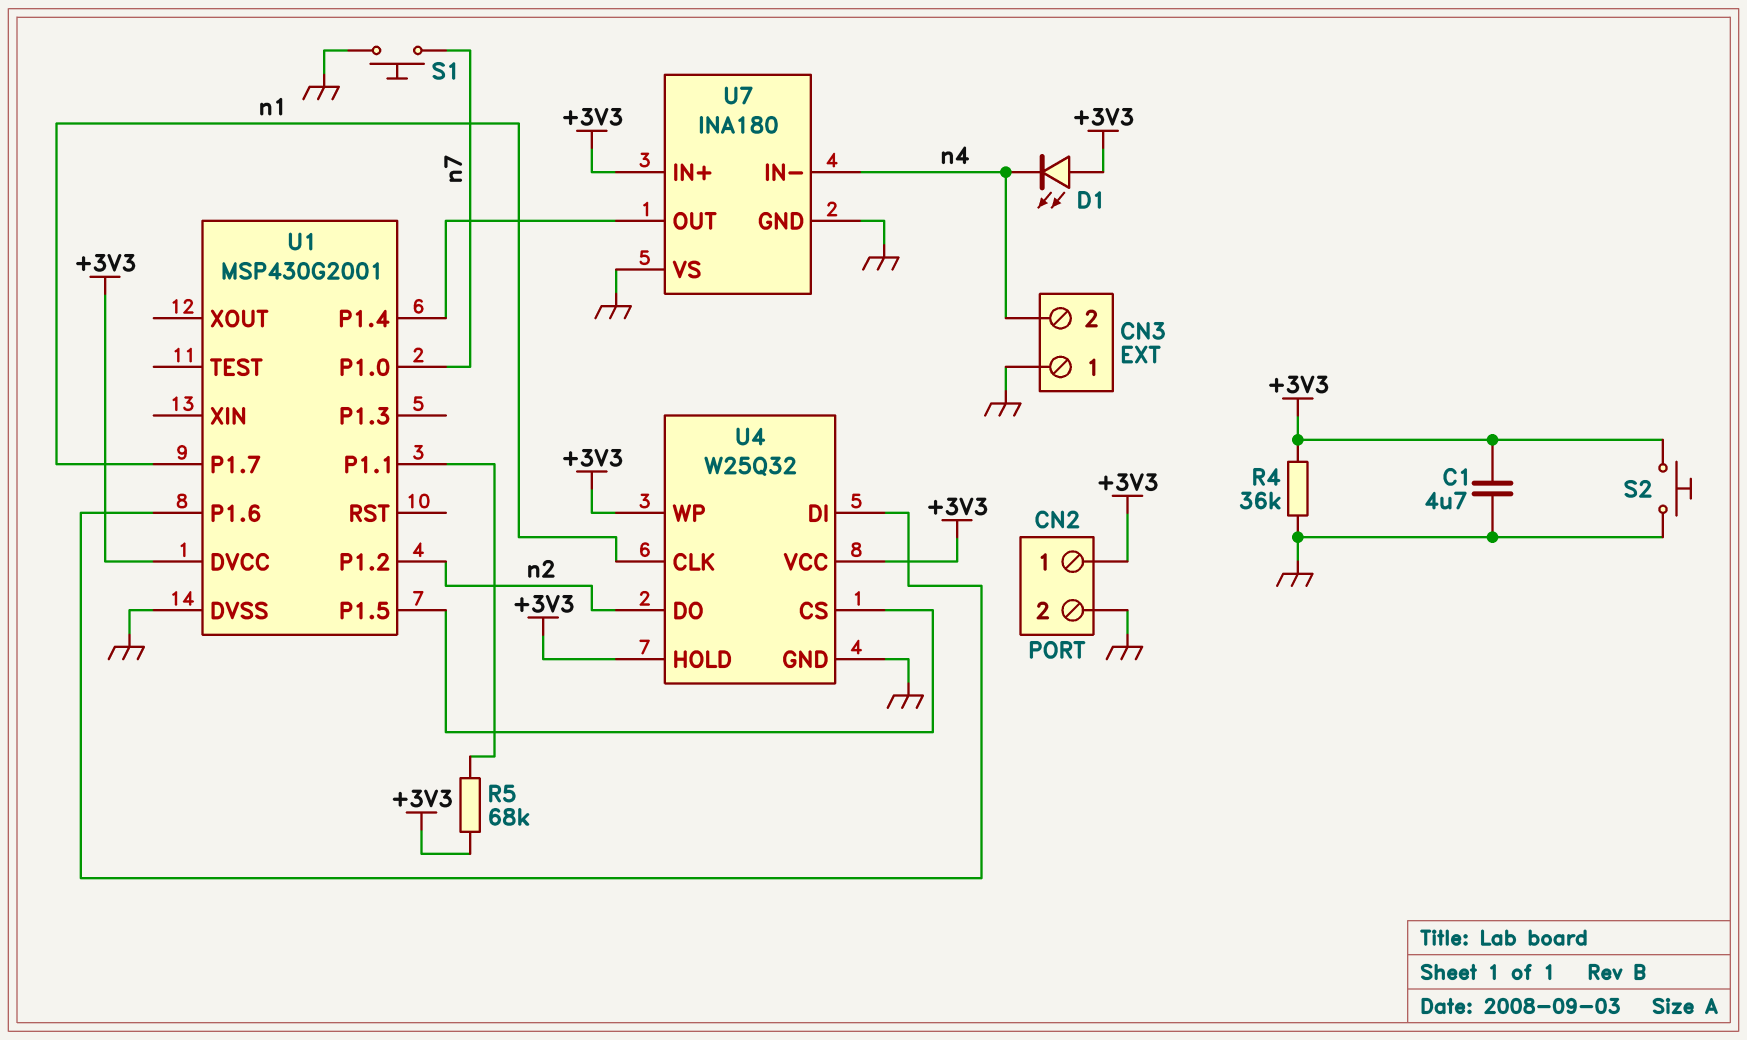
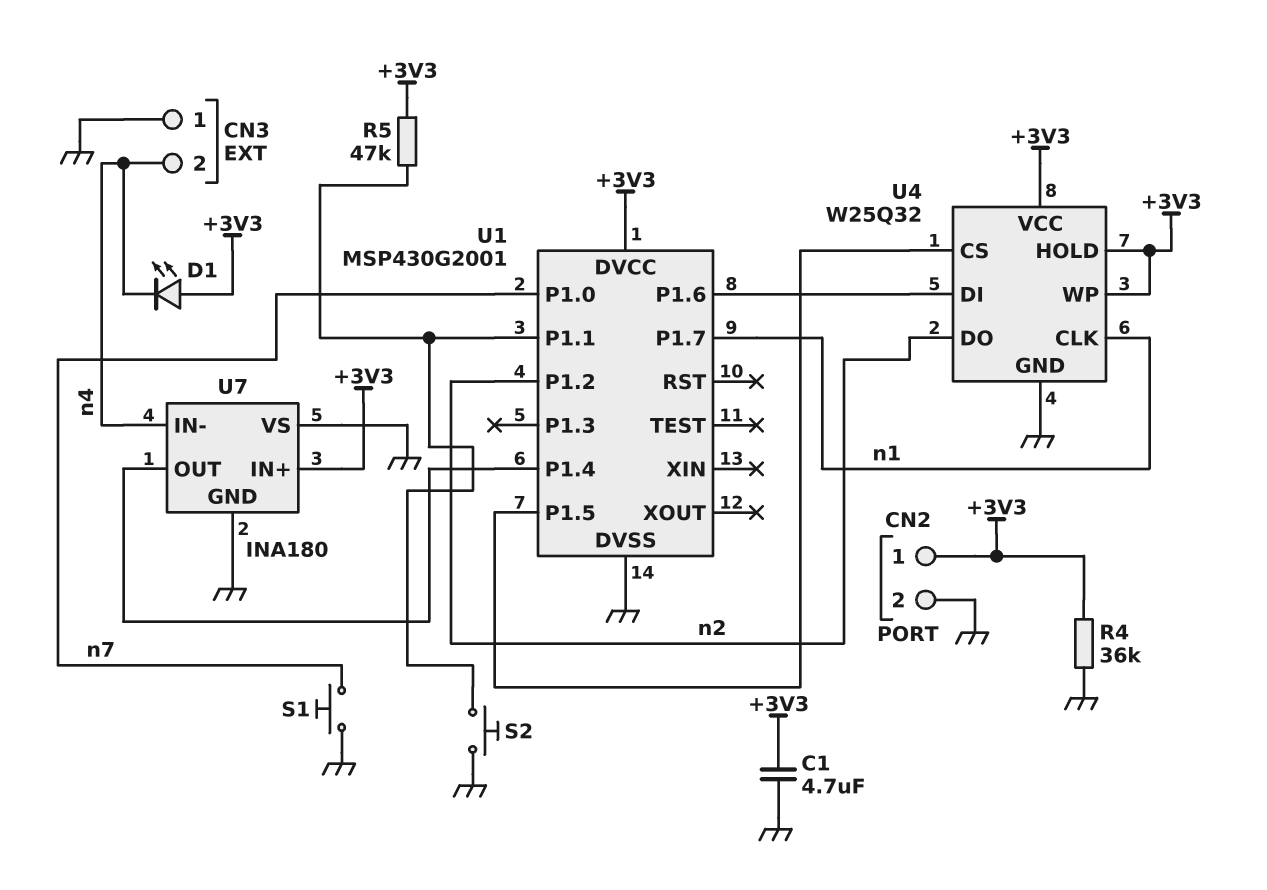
R5: 68k (+3V3, U1/P1.1) -> 47k (+3V3, U1/P1.1)
S2: button (+3V3, GND) -> button (GND, U1/P1.1)

